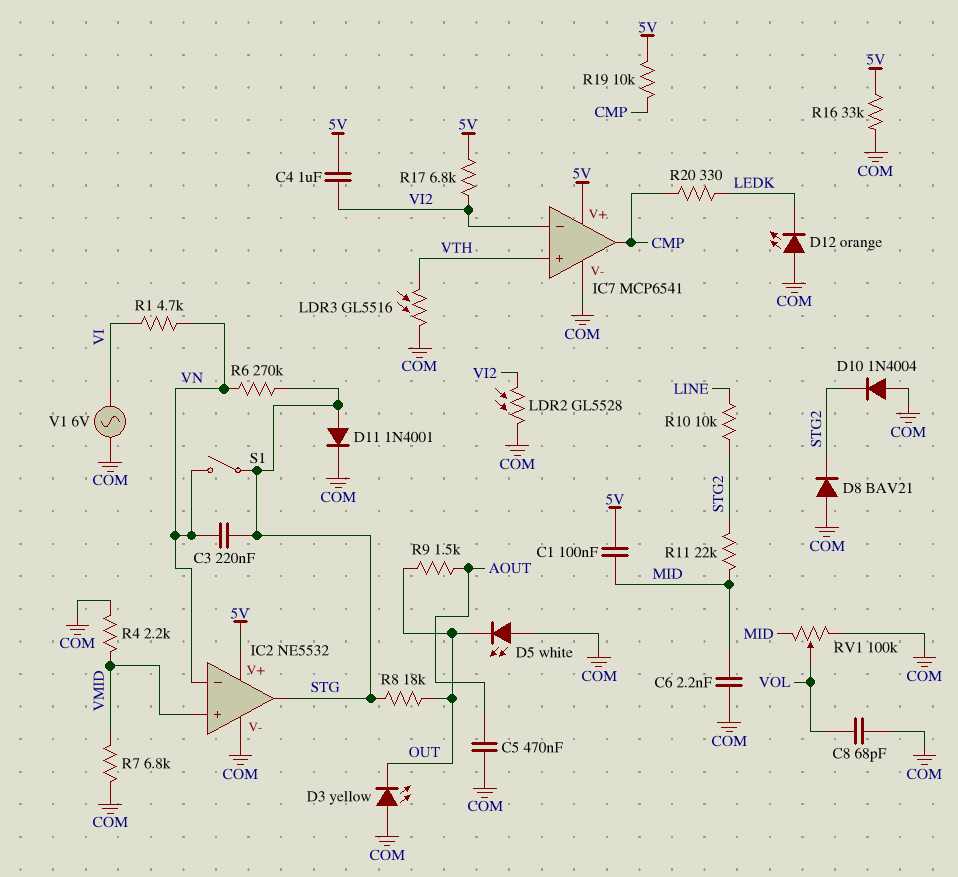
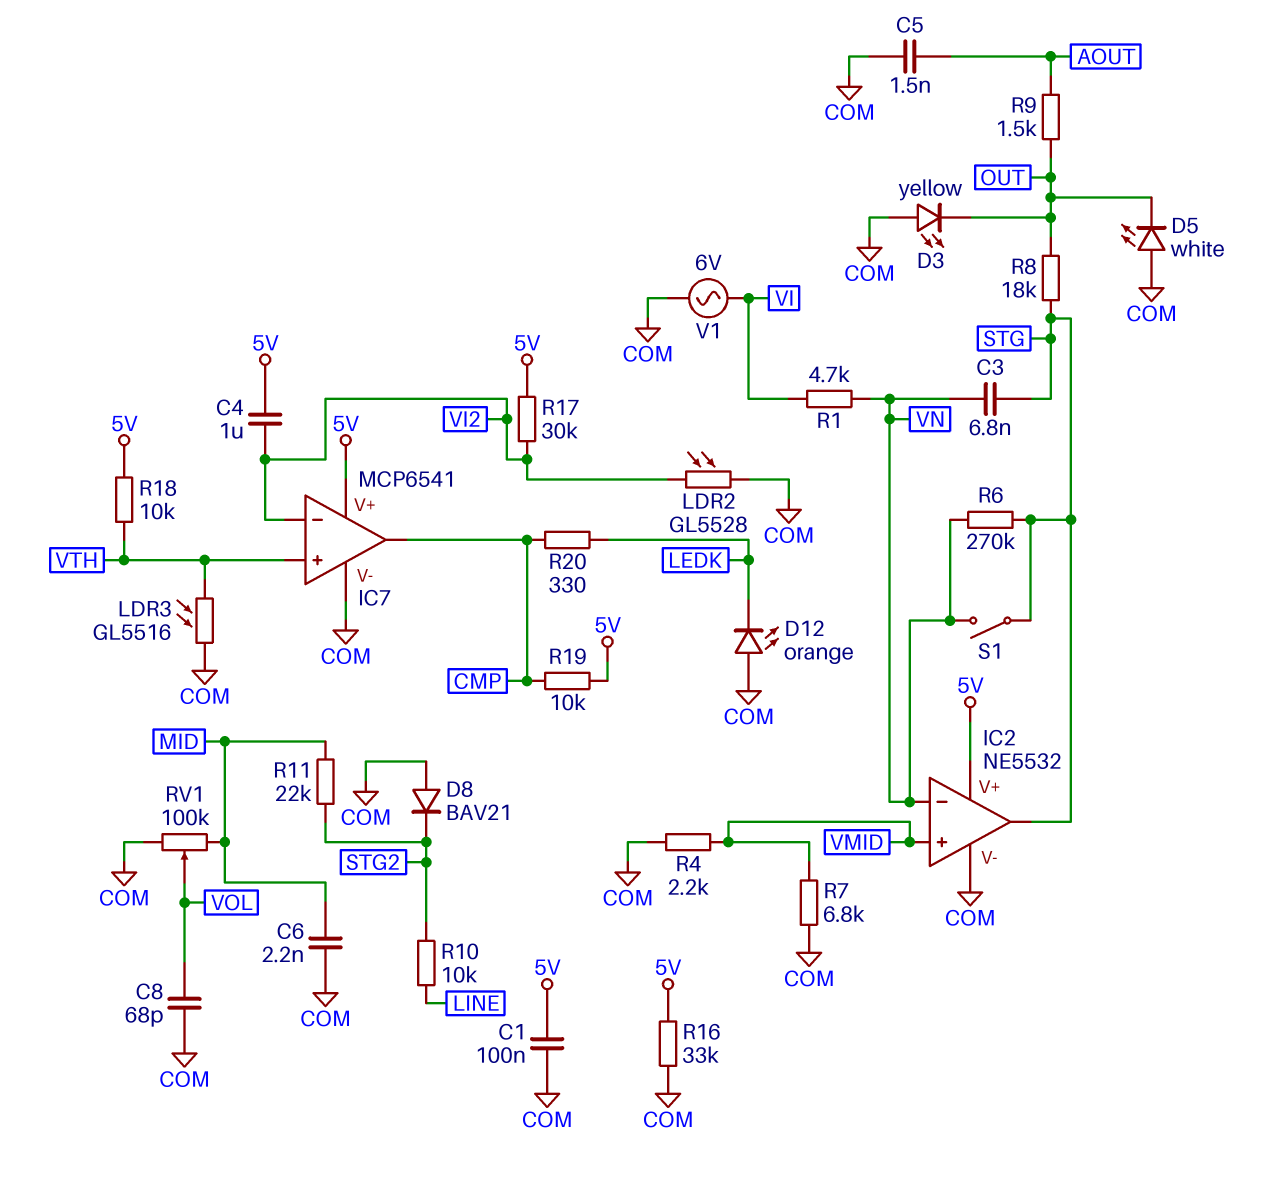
C1: 100nF (5V, MID) -> 100nF (5V, COM)
C3: 220nF (STG, VN) -> 6.8nF (STG, VN)
C5: 470nF (AOUT, COM) -> 1.5nF (AOUT, COM)
D10: diode 1N4004 (A COM, K STG2) -> none
D11: diode 1N4001 (A STG, K COM) -> none
R17: 6.8k (5V, VI2) -> 30k (5V, VI2)
R18: none -> 10k (5V, VTH)

